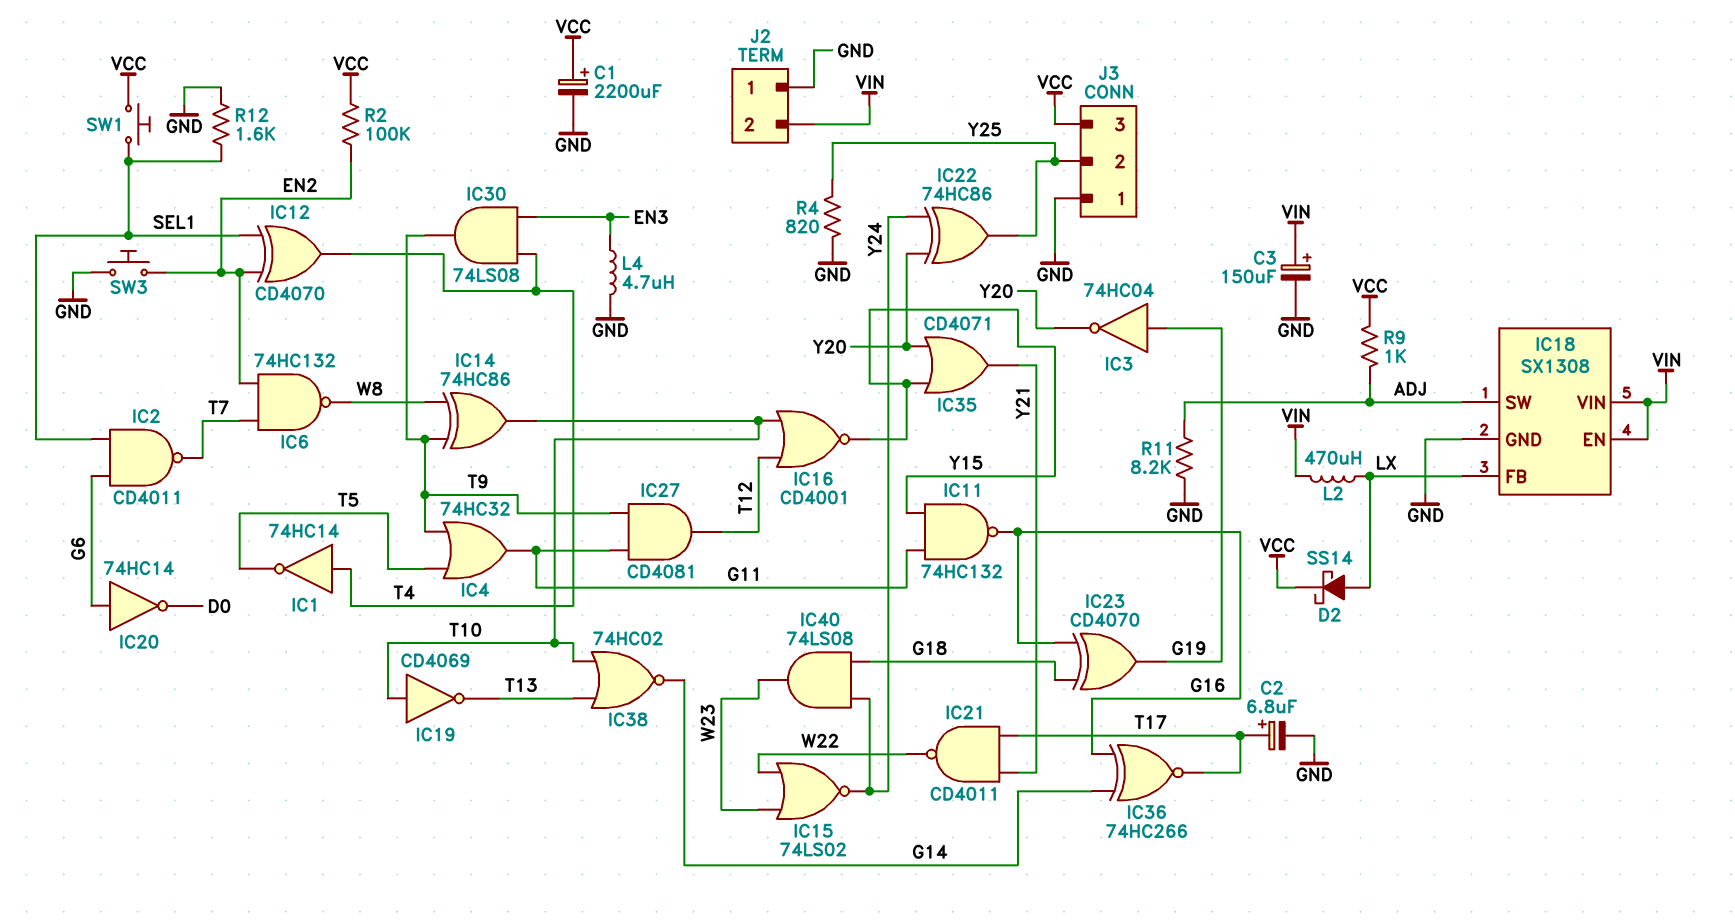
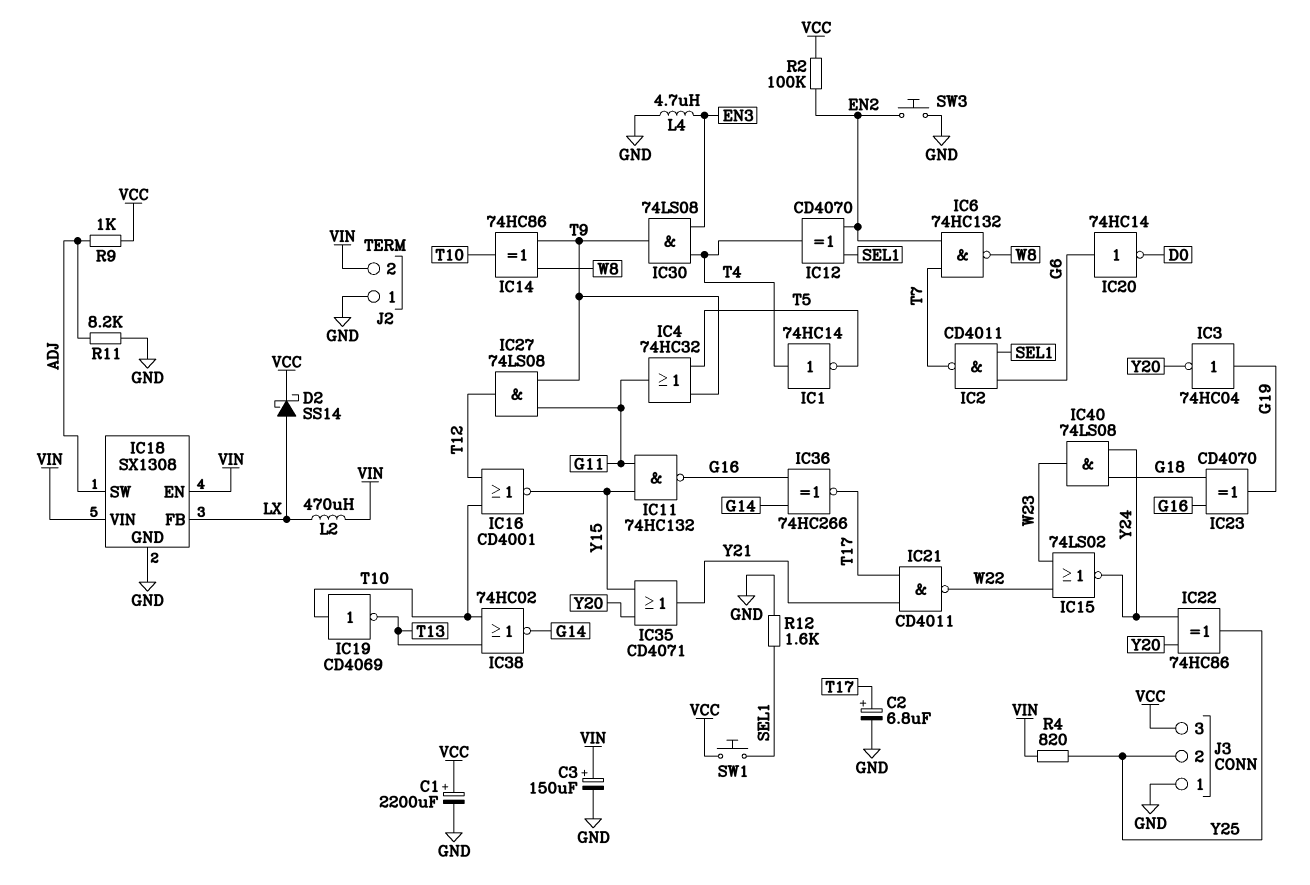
IC27: AND CD4081 (in G11, in T9, out T12) -> AND 74LS08 (in G11, in T9, out T12)
R4: 820 (GND, Y25) -> 820 (VIN, Y25)

